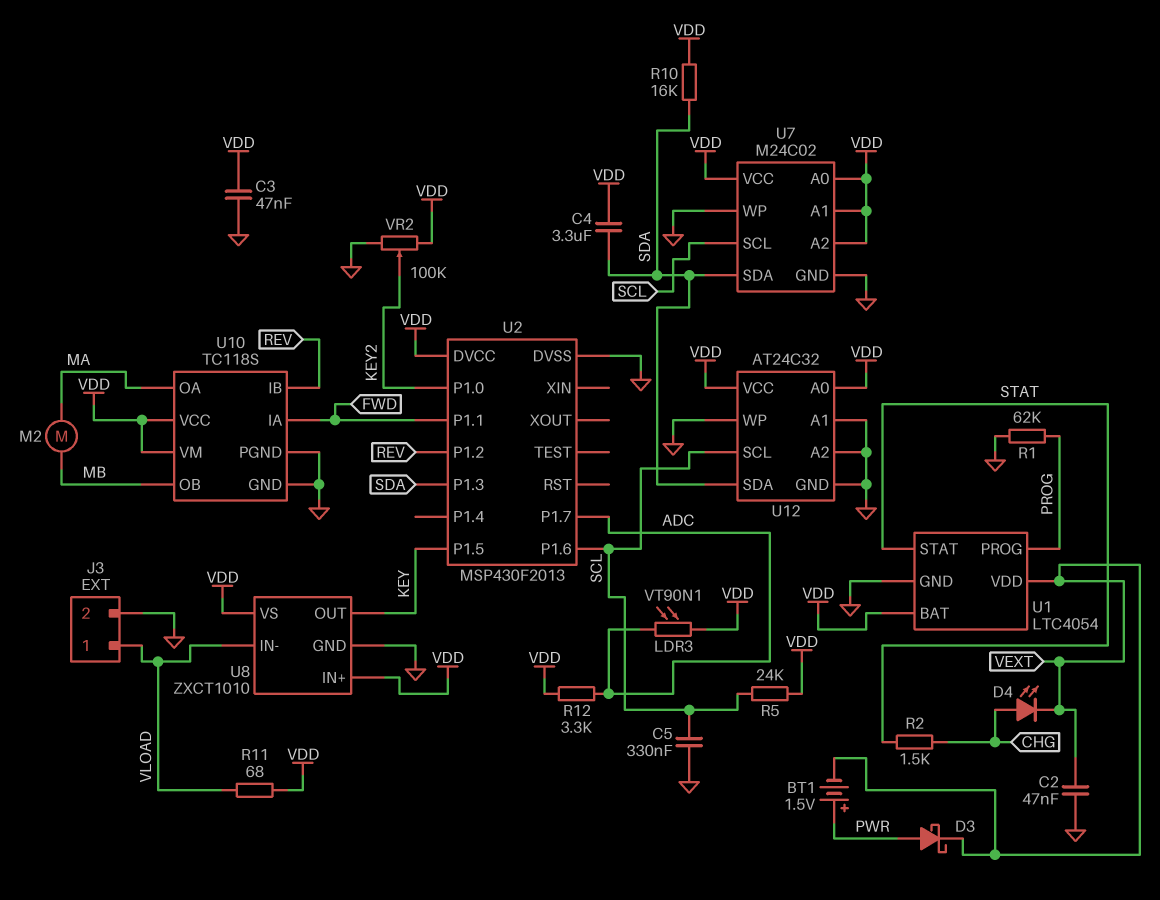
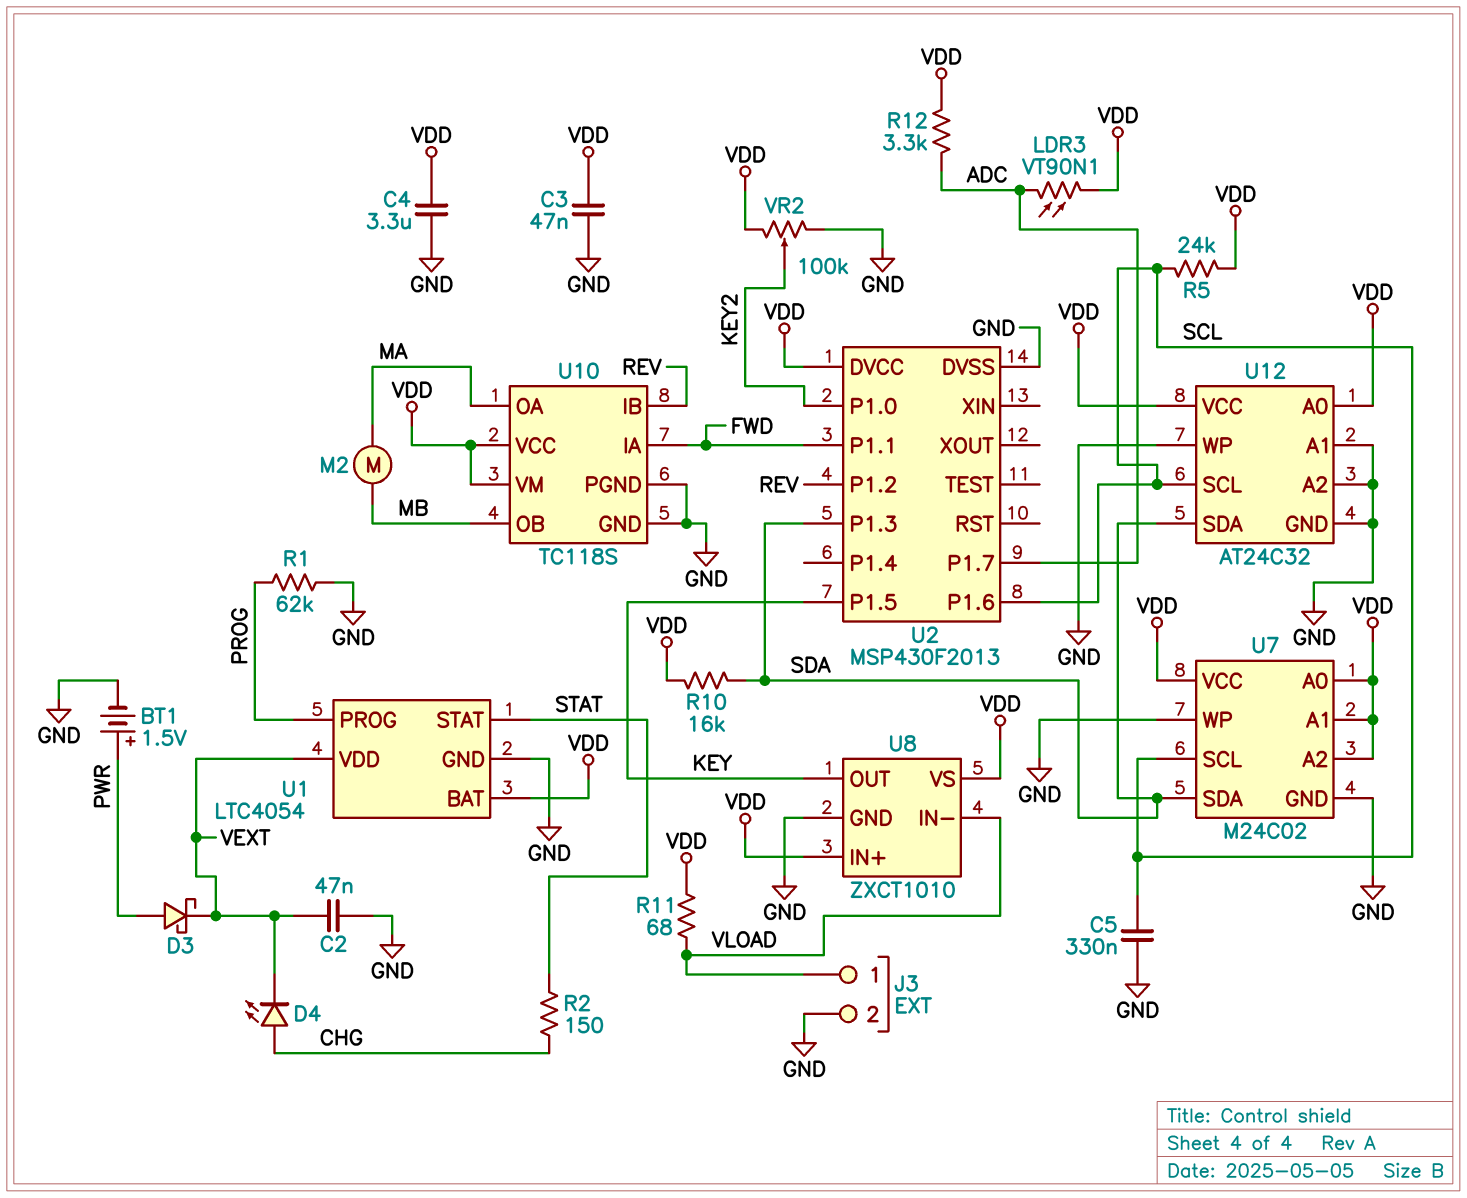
BT1: 1.5V (plus PWR, minus VEXT) -> 1.5V (plus PWR, minus GND)
C4: 3.3uF (SDA, VDD) -> 3.3uF (GND, VDD)
R2: 1.5k (CHG, STAT) -> 150 (CHG, STAT)

